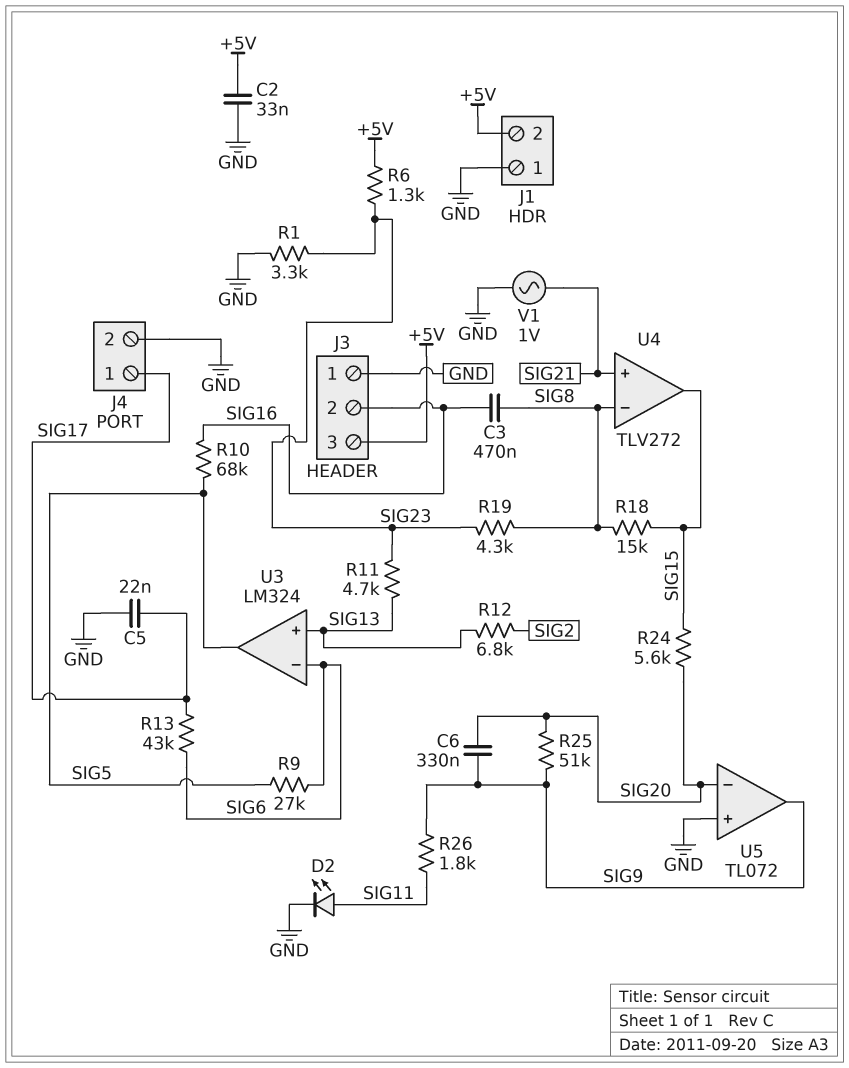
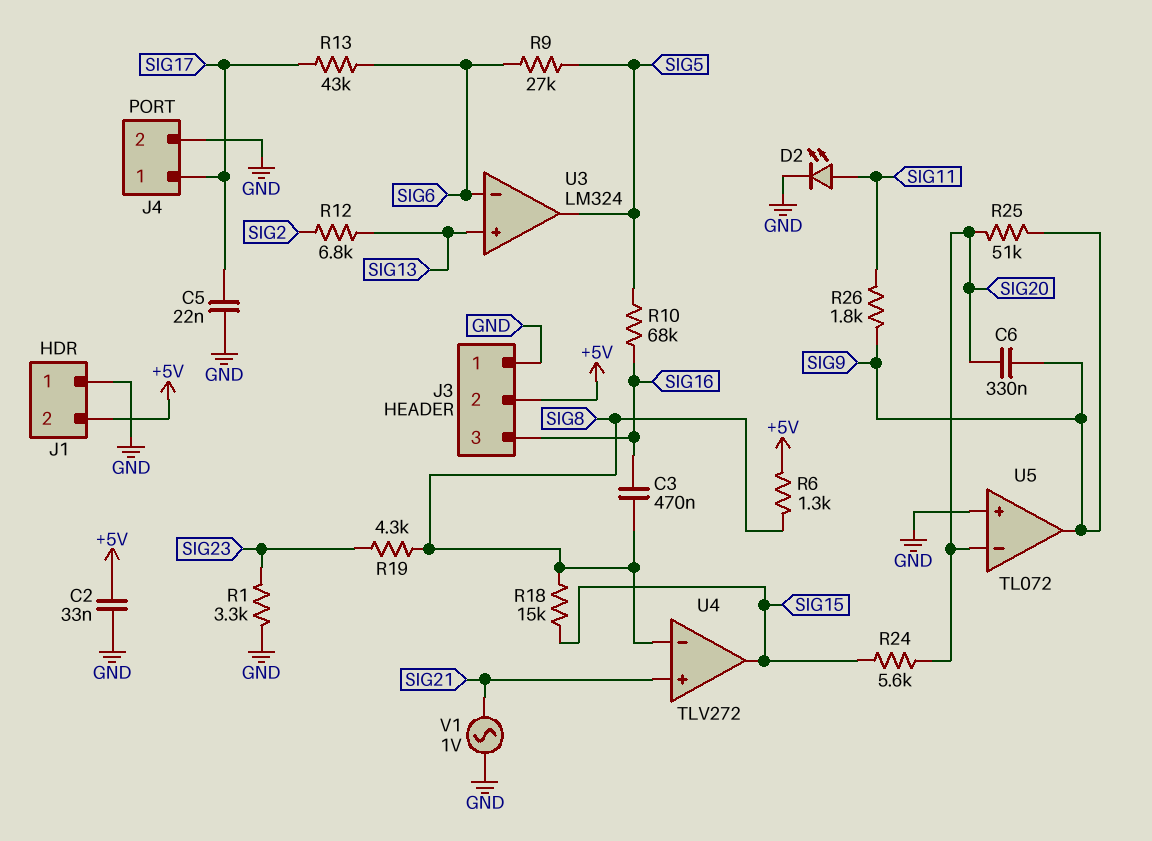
J3 pin 2: SIG16 -> +5V
J3 pin 3: +5V -> SIG16
R6: 1.3k (+5V, SIG23) -> 1.3k (+5V, SIG8)
R11: 4.7k (SIG13, SIG23) -> none

